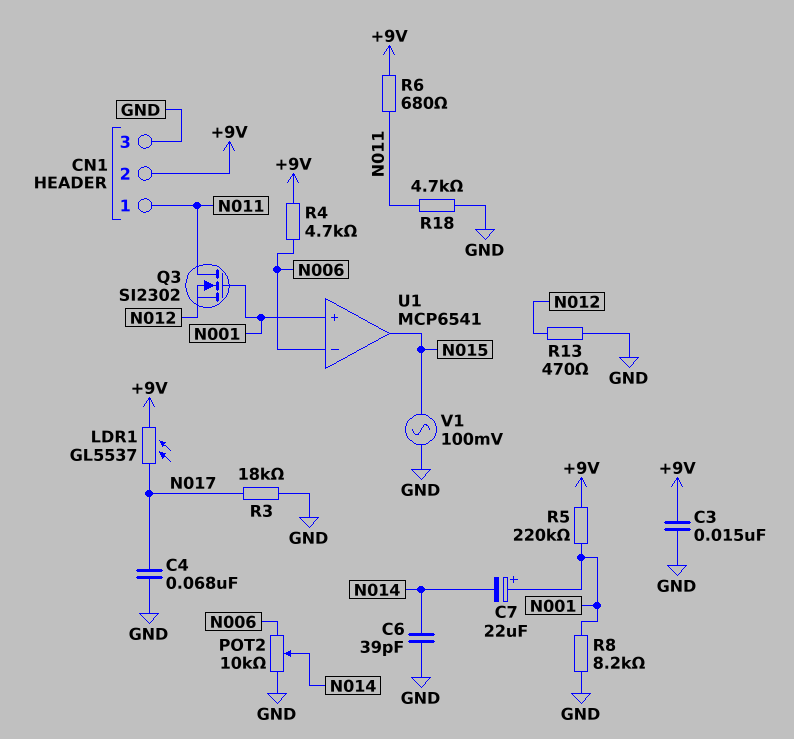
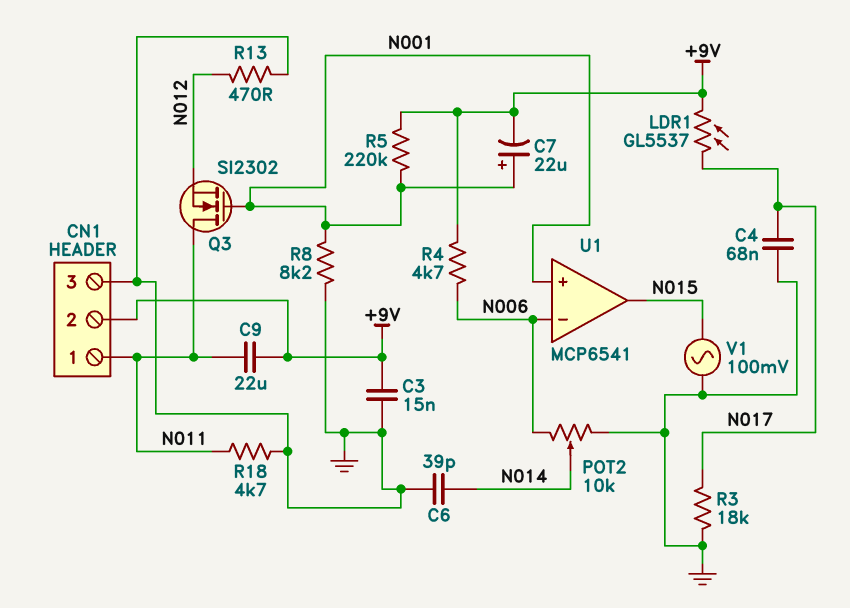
C7: 22uF (plus N001, minus N014) -> 22uF (plus N001, minus +9V)
C9: none -> 22uF (+9V, N011)
R6: 680 (+9V, N011) -> none

